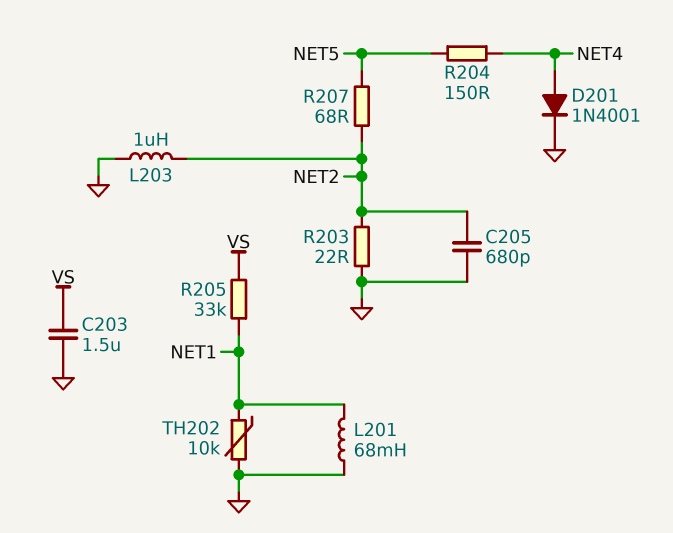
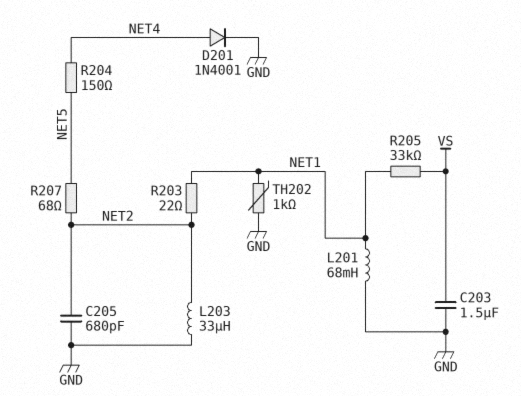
L203: 1uH (GND, NET2) -> 33uH (GND, NET2)
R203: 22 (GND, NET2) -> 22 (NET1, NET2)
TH202: 10k (GND, NET1) -> 1k (GND, NET1)

